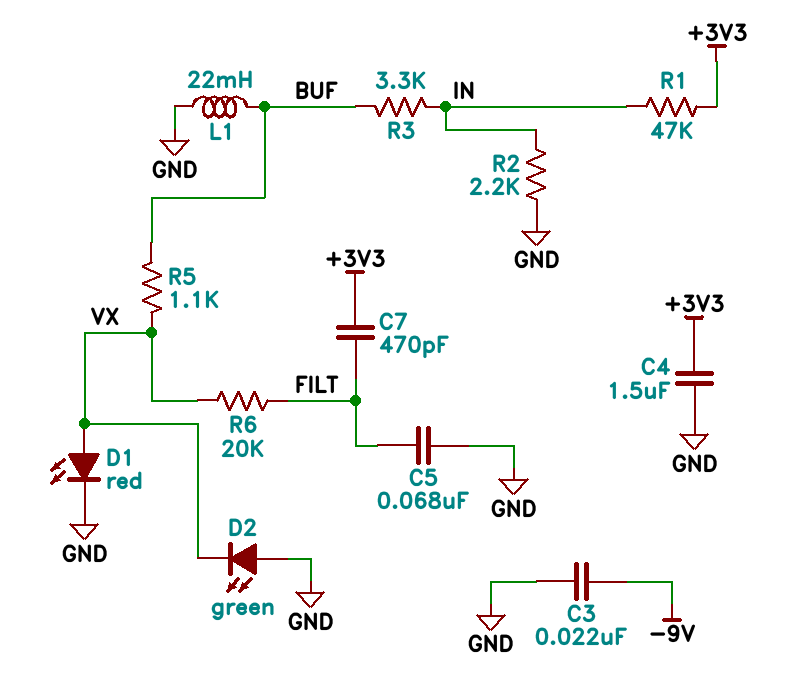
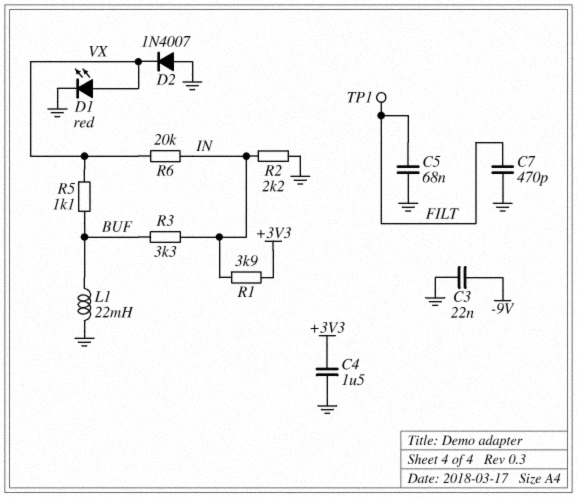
C7: 470pF (+3V3, FILT) -> 470pF (FILT, GND)
D2: LED green (A GND, K VX) -> diode 1N4007 (A GND, K VX)
R1: 47k (+3V3, IN) -> 3.9k (+3V3, IN)
R6: 20k (FILT, VX) -> 20k (IN, VX)
TP1: none -> test point (FILT)

